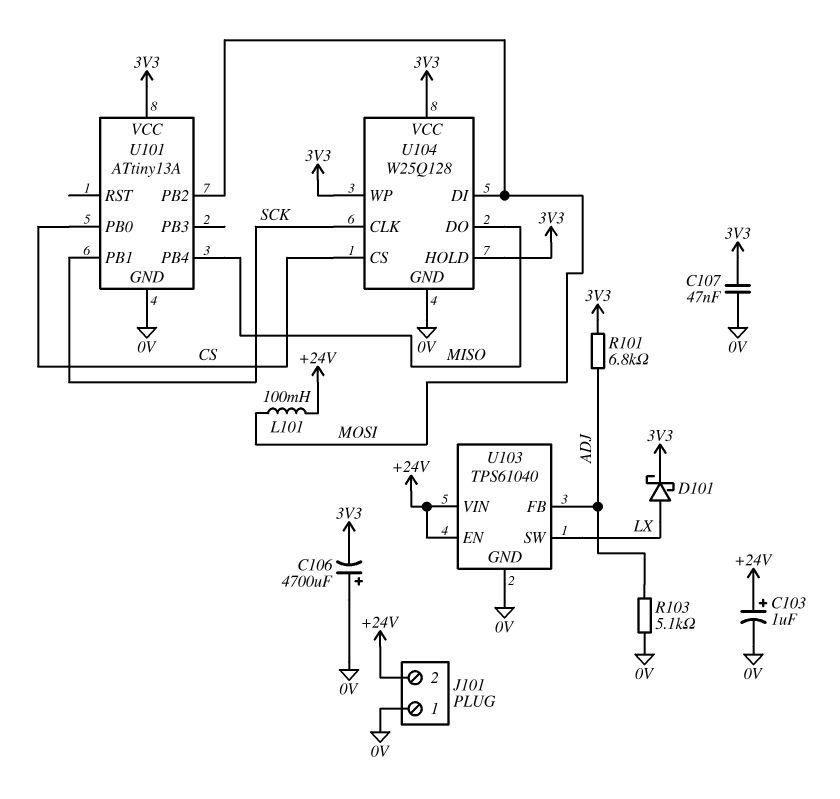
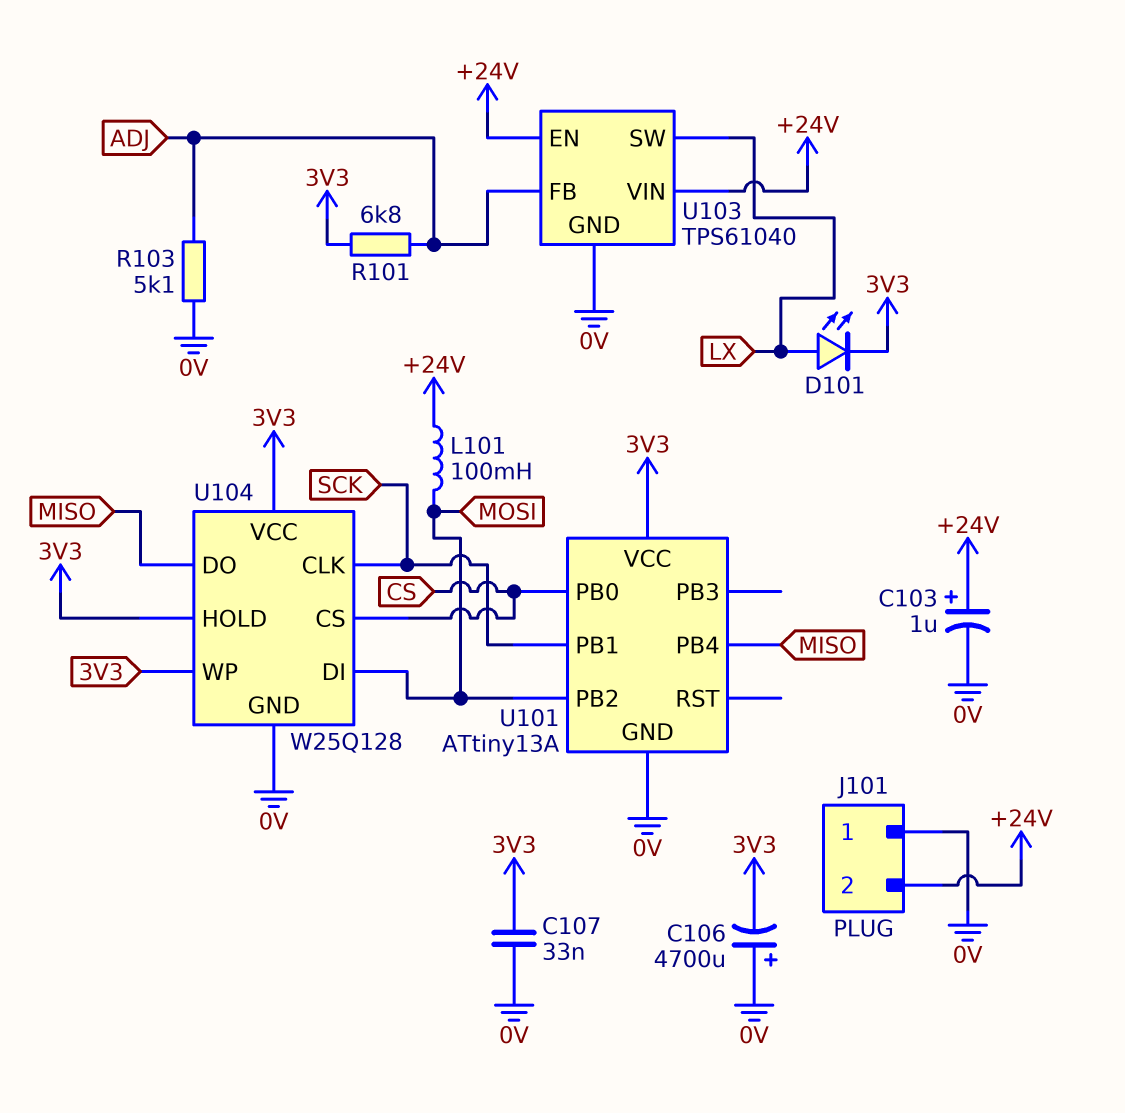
C107: 47nF (0V, 3V3) -> 33nF (0V, 3V3)
D101: schottky (A LX, K 3V3) -> LED (A LX, K 3V3)

